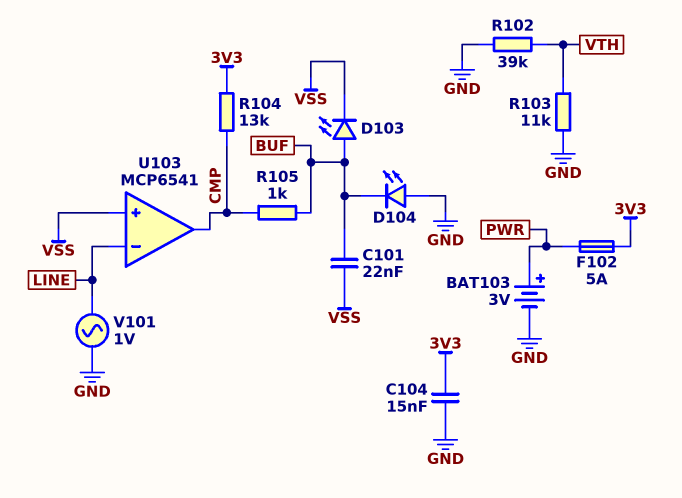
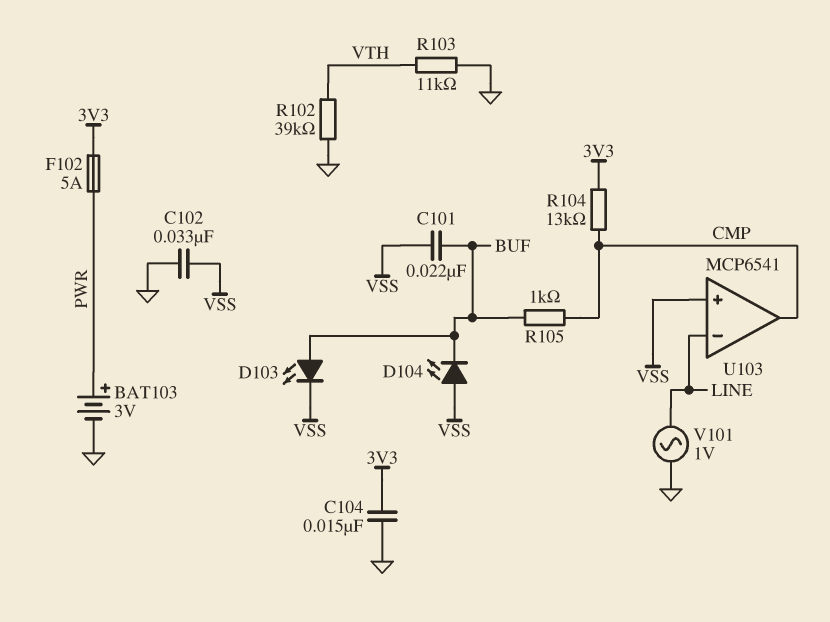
C102: none -> 33nF (GND, VSS)
D104: LED (A GND, K BUF) -> LED (A VSS, K BUF)

